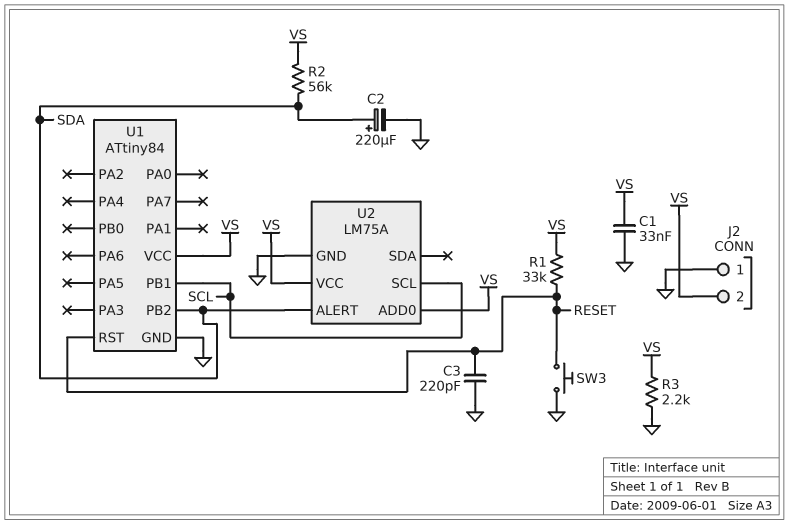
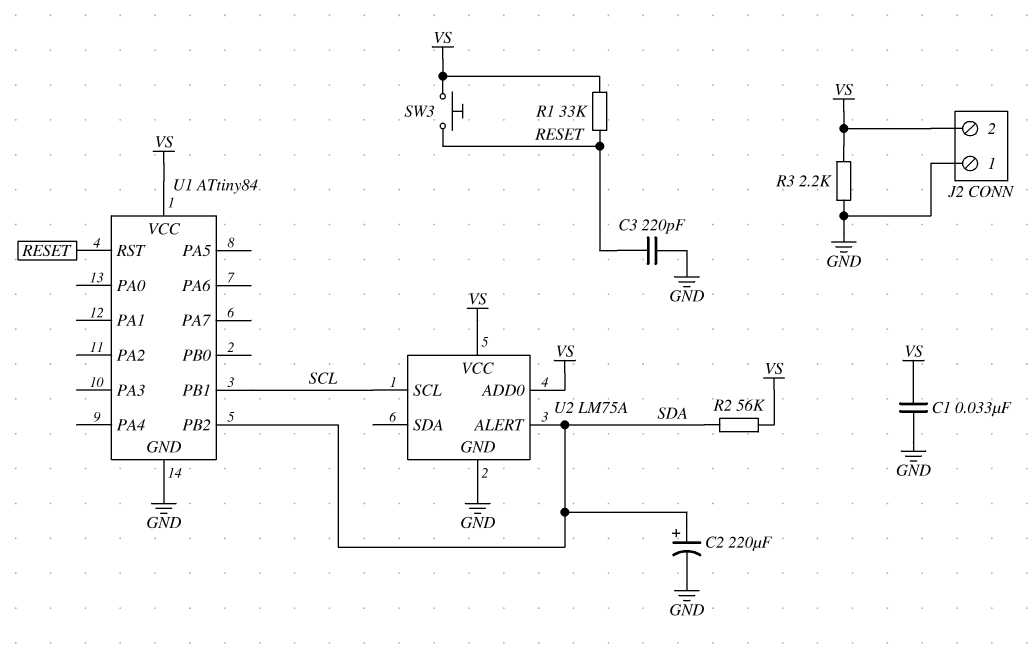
SW3: button (GND, RESET) -> button (RESET, VS)

